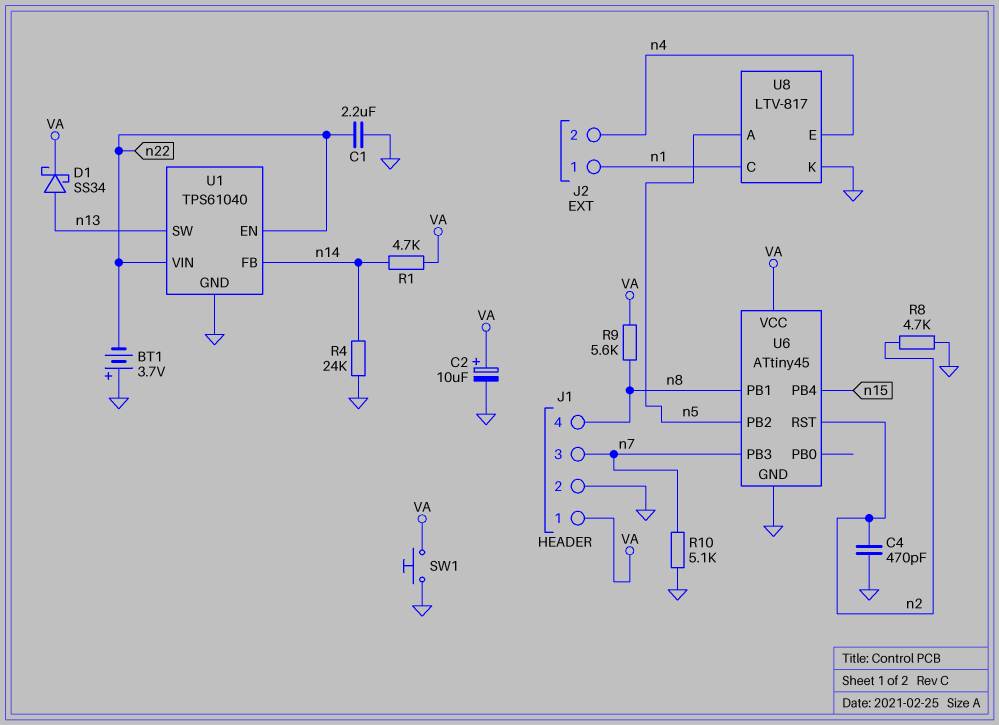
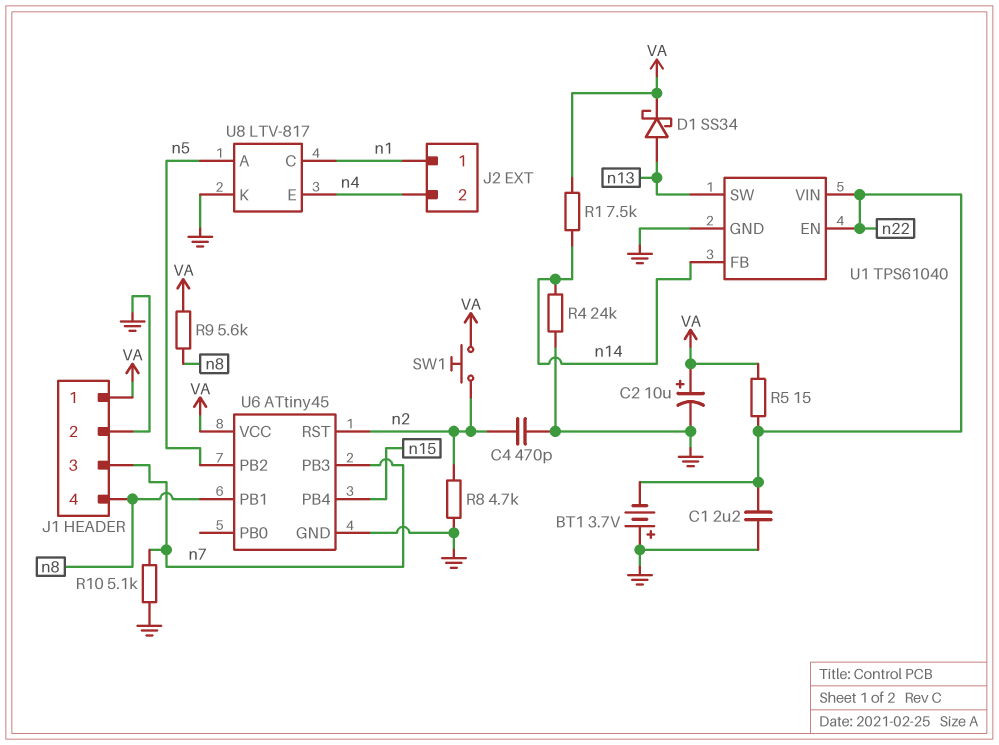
R1: 4.7k (VA, n14) -> 7.5k (VA, n14)
R5: none -> 15 (VA, n22)
SW1: button (GND, VA) -> button (VA, n2)

